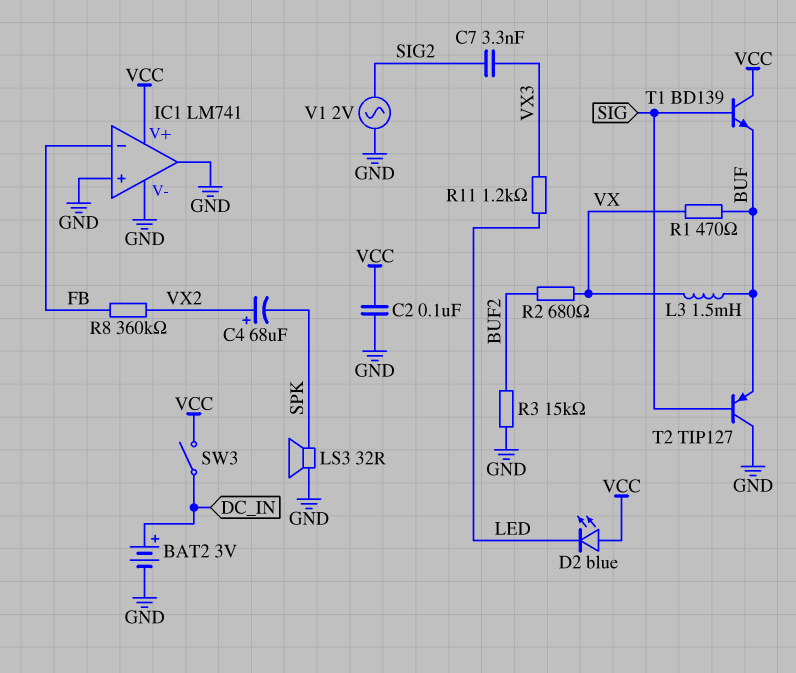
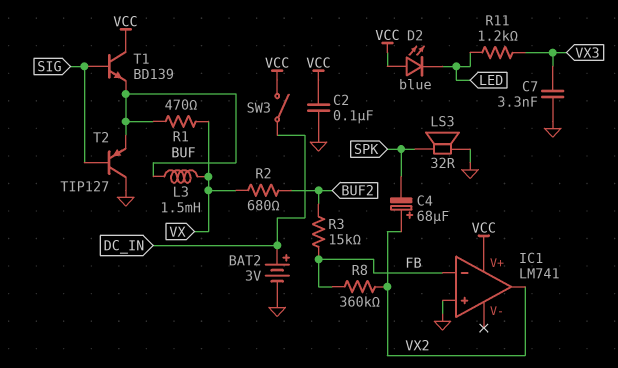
C7: 3.3nF (SIG2, VX3) -> 3.3nF (GND, VX3)
IC1 pin V-: GND -> none
IC1 pin out: GND -> VX2
R3: 15k (BUF2, GND) -> 15k (BUF2, FB)
V1: AC 2V (GND, SIG2) -> none

